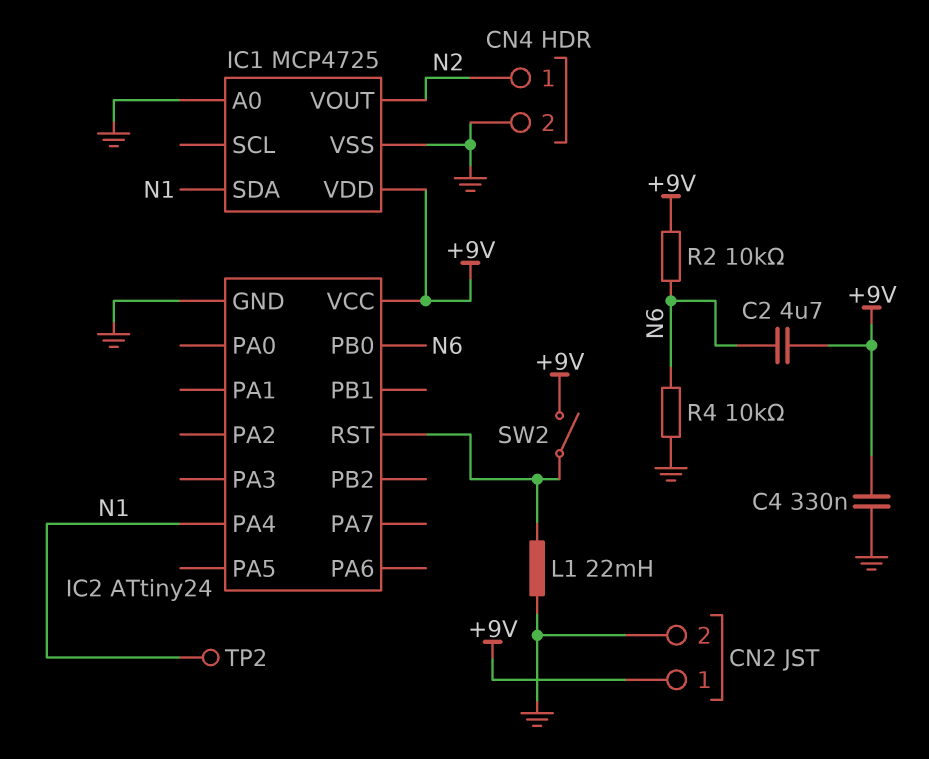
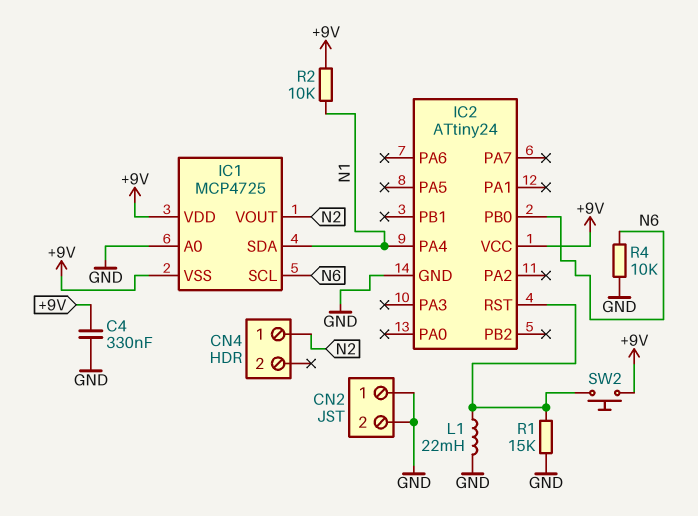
C2: 4.7uF (+9V, N6) -> none
CN2 pin 1: +9V -> GND
CN4 pin 2: GND -> none
IC1 pin SCL: none -> N6
IC1 pin VSS: GND -> +9V
R1: none -> 15k (GND, IC2/RST)
R2: 10k (+9V, N6) -> 10k (+9V, N1)
SW2: switch (+9V, IC2/RST) -> button (+9V, IC2/RST)
TP2: test point (N1) -> none

